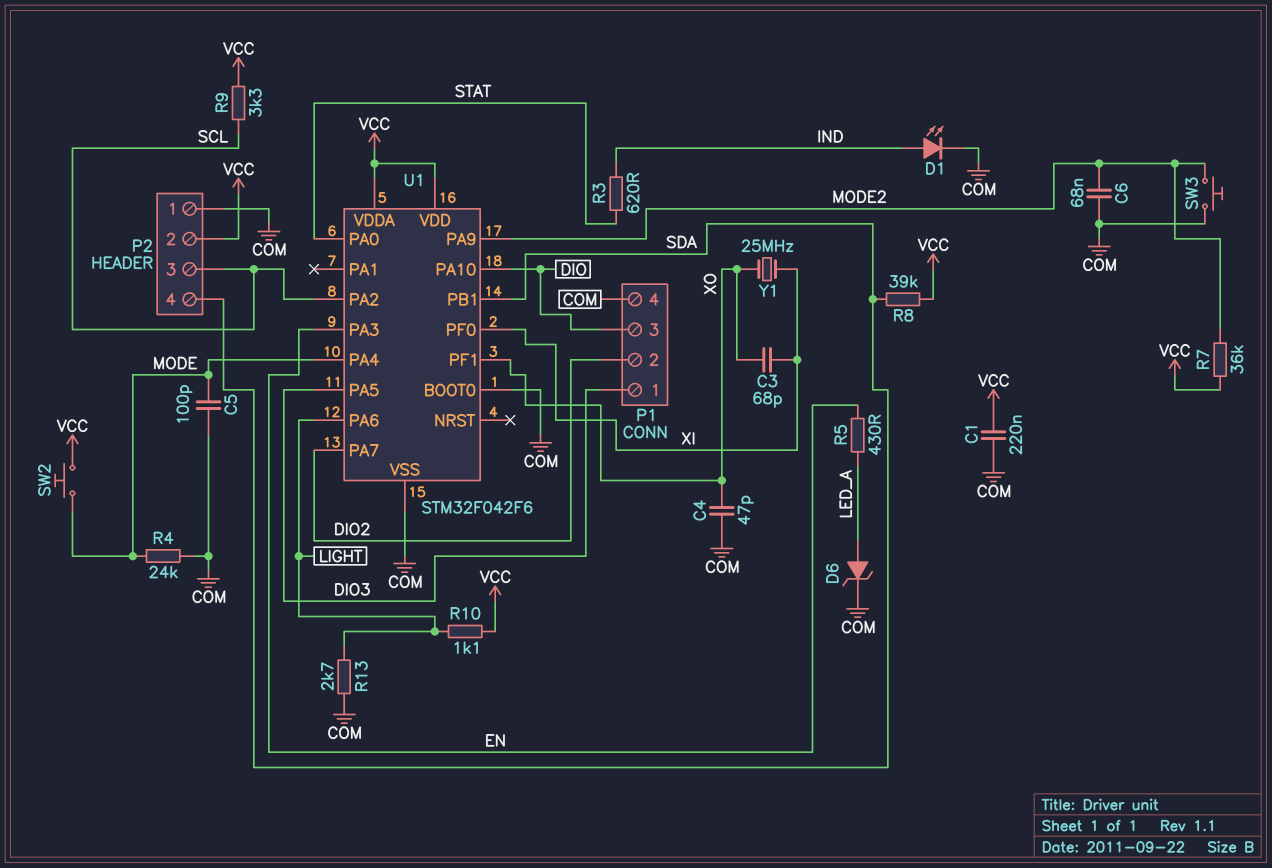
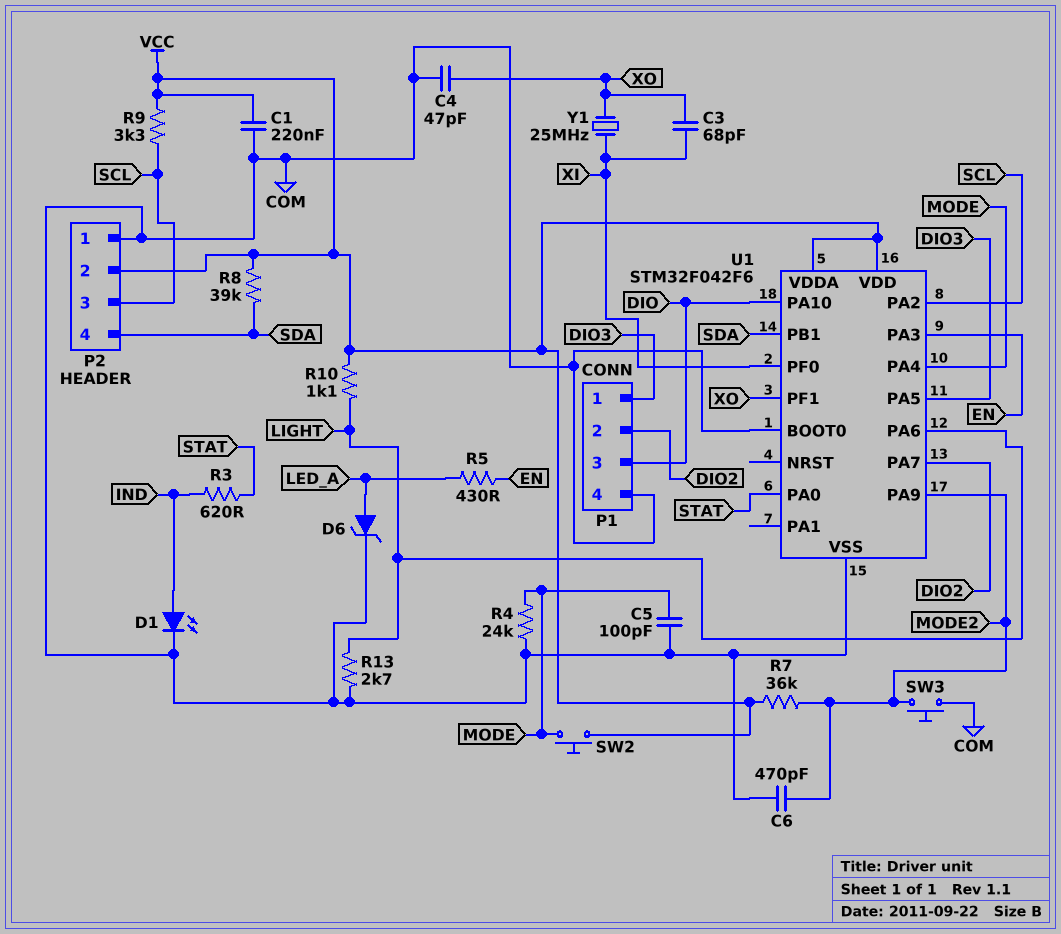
C6: 68nF (COM, MODE2) -> 470pF (COM, MODE2)

